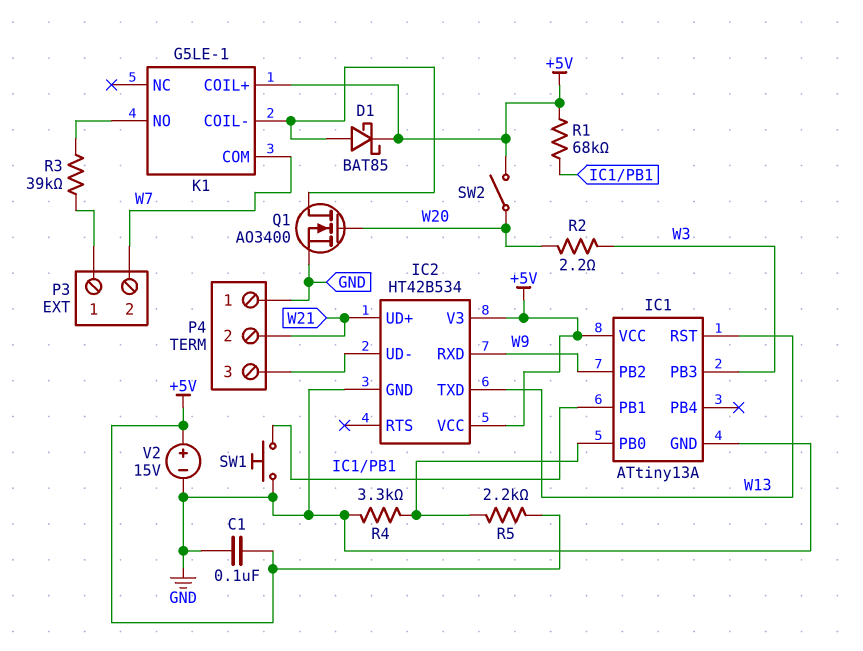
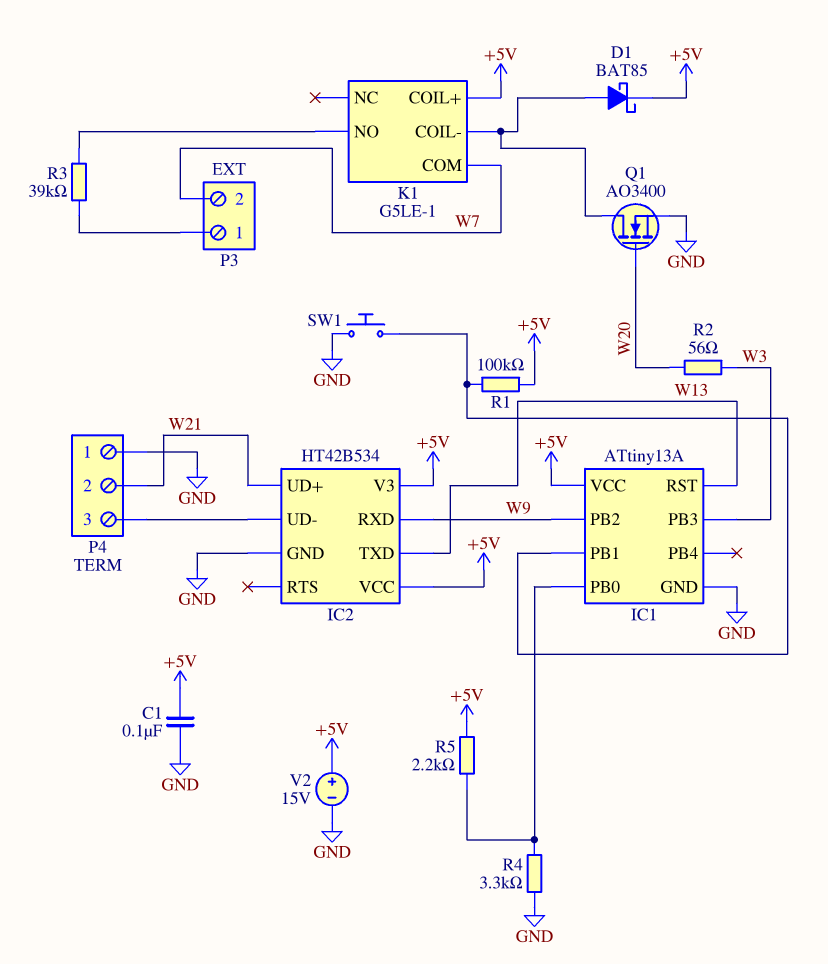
R1: 68k (+5V, IC1/PB1) -> 100k (+5V, IC1/PB1)
R2: 2.2 (W3, W20) -> 56 (W3, W20)
SW2: switch (+5V, W20) -> none

